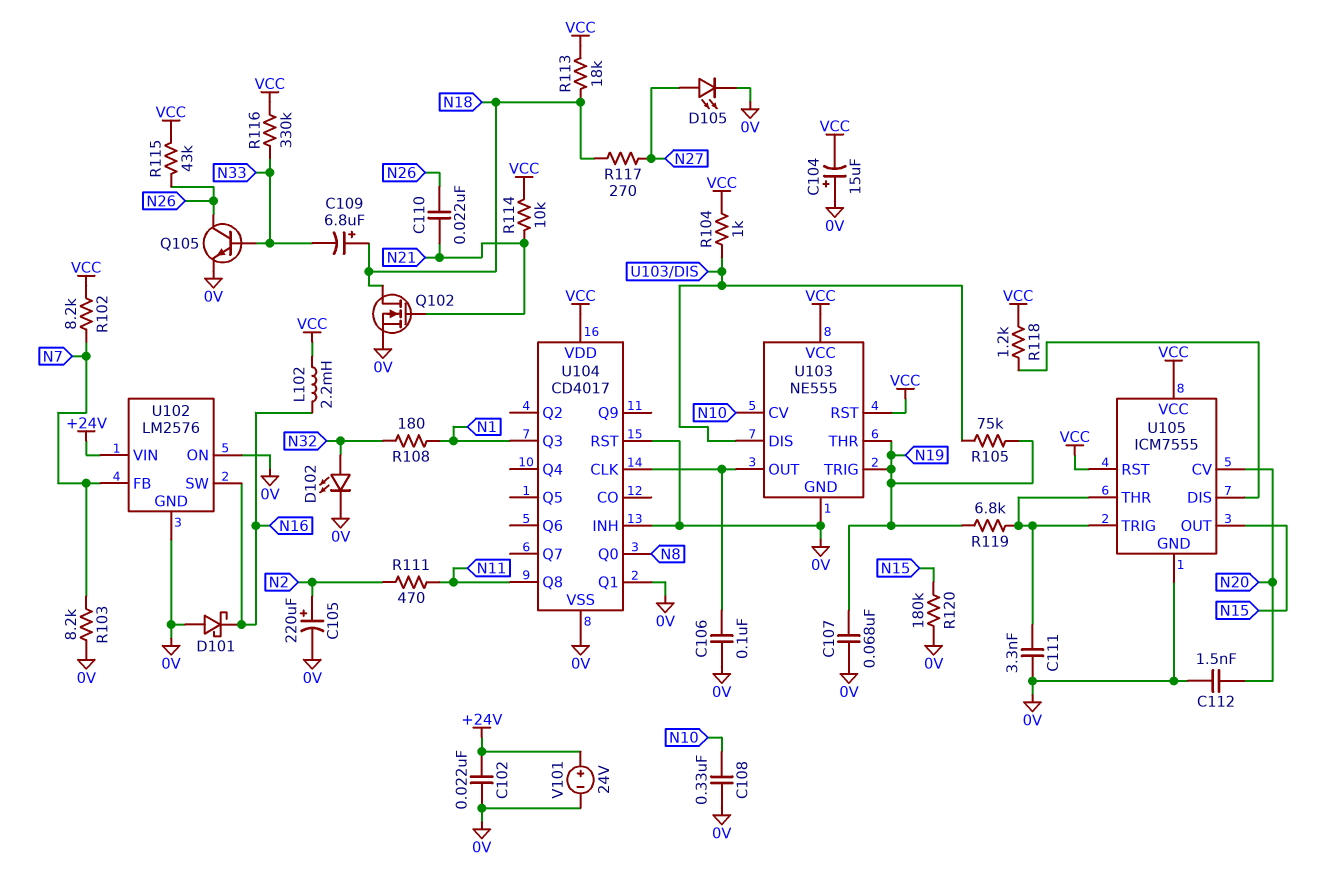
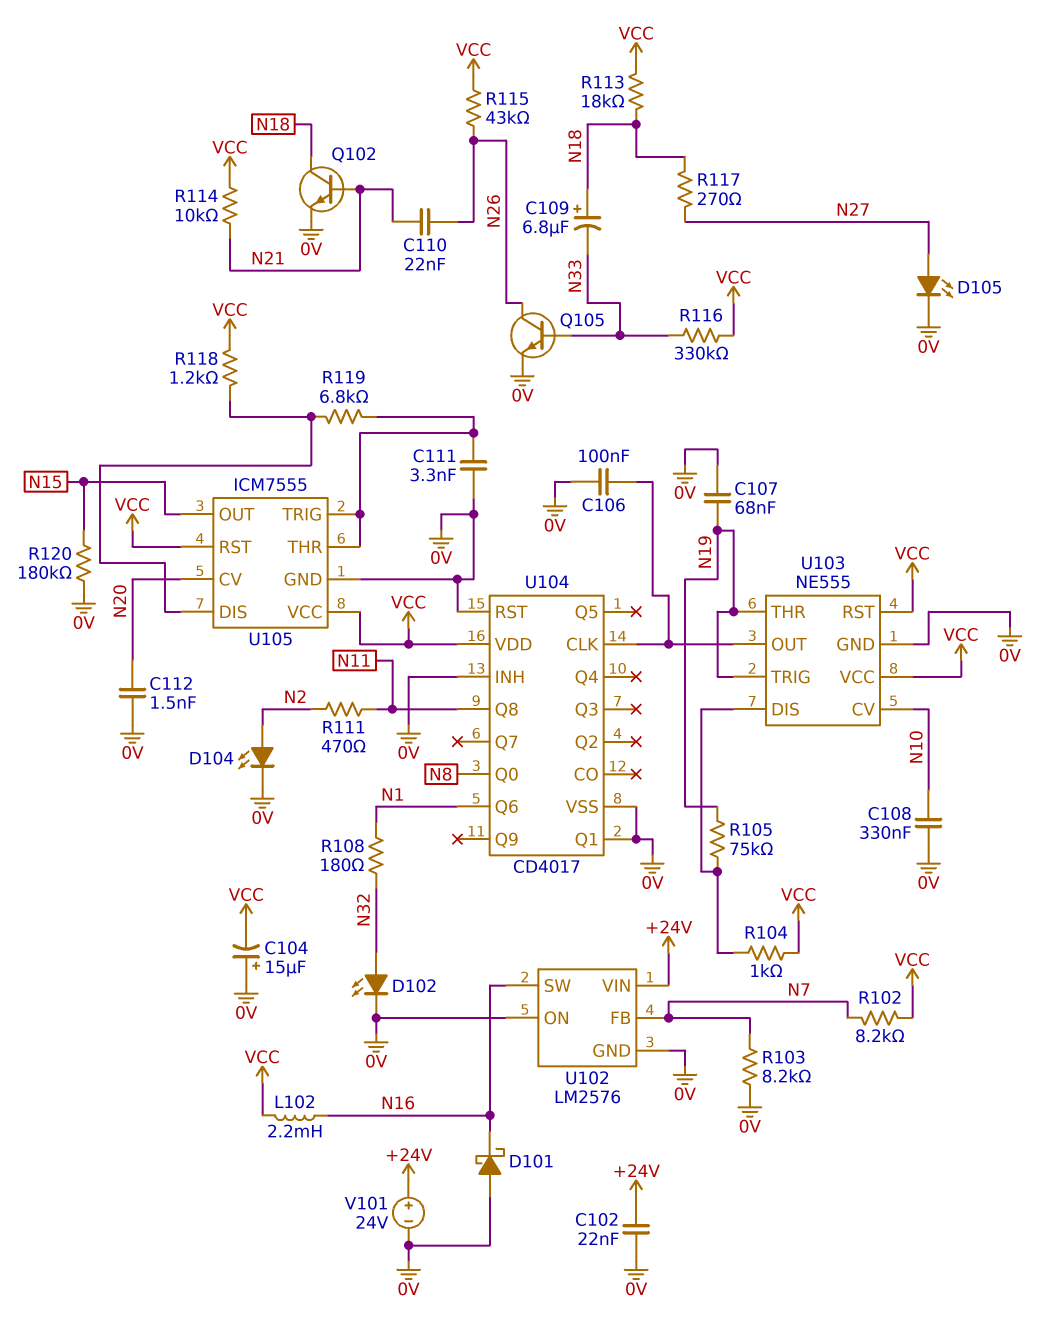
C105: 220uF (plus N2, minus 0V) -> none
D104: none -> LED (A N2, K 0V)
Q102: NMOS (G N21, D N18, S 0V) -> NPN (B N21, C N18, E 0V)
R119: 6.8k (N19, U105/THR) -> 6.8k (U105/DIS, U105/THR)
U104 pin Q3: N1 -> none
U104 pin Q6: none -> N1

